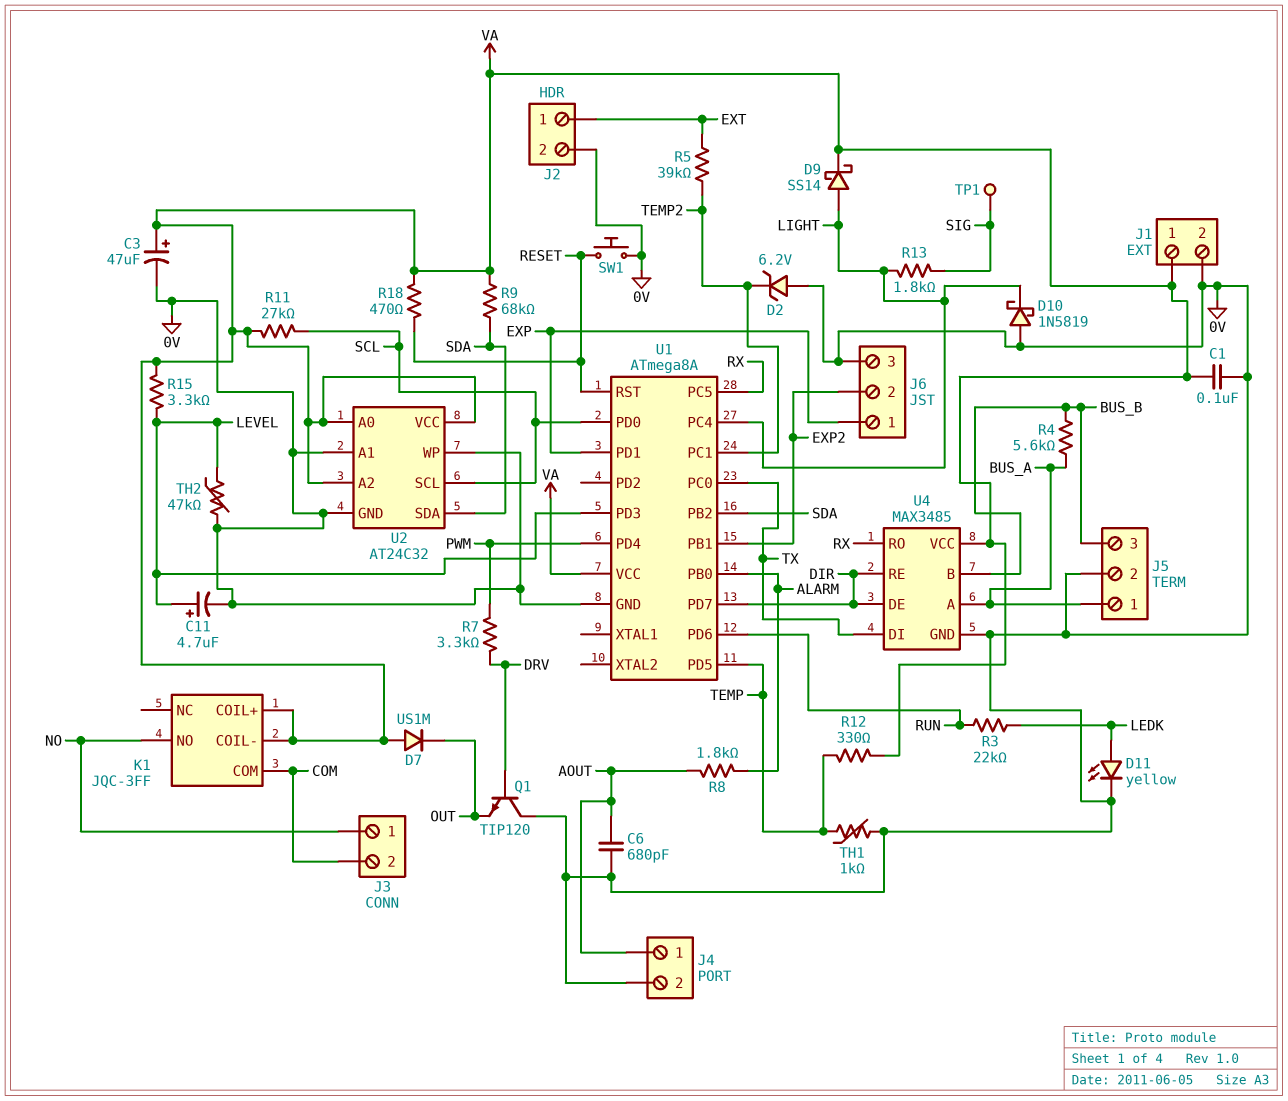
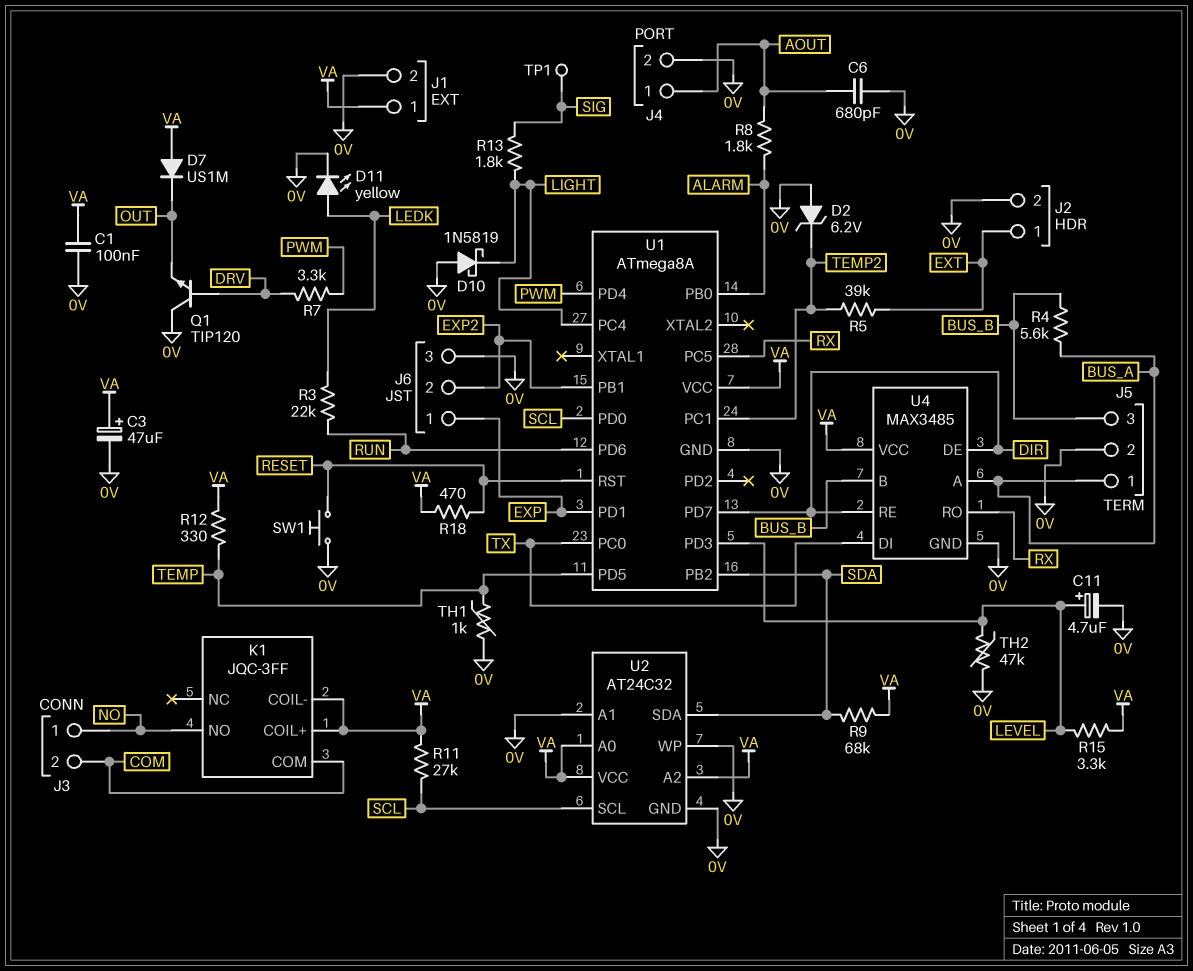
D9: schottky SS14 (A LIGHT, K VA) -> none

